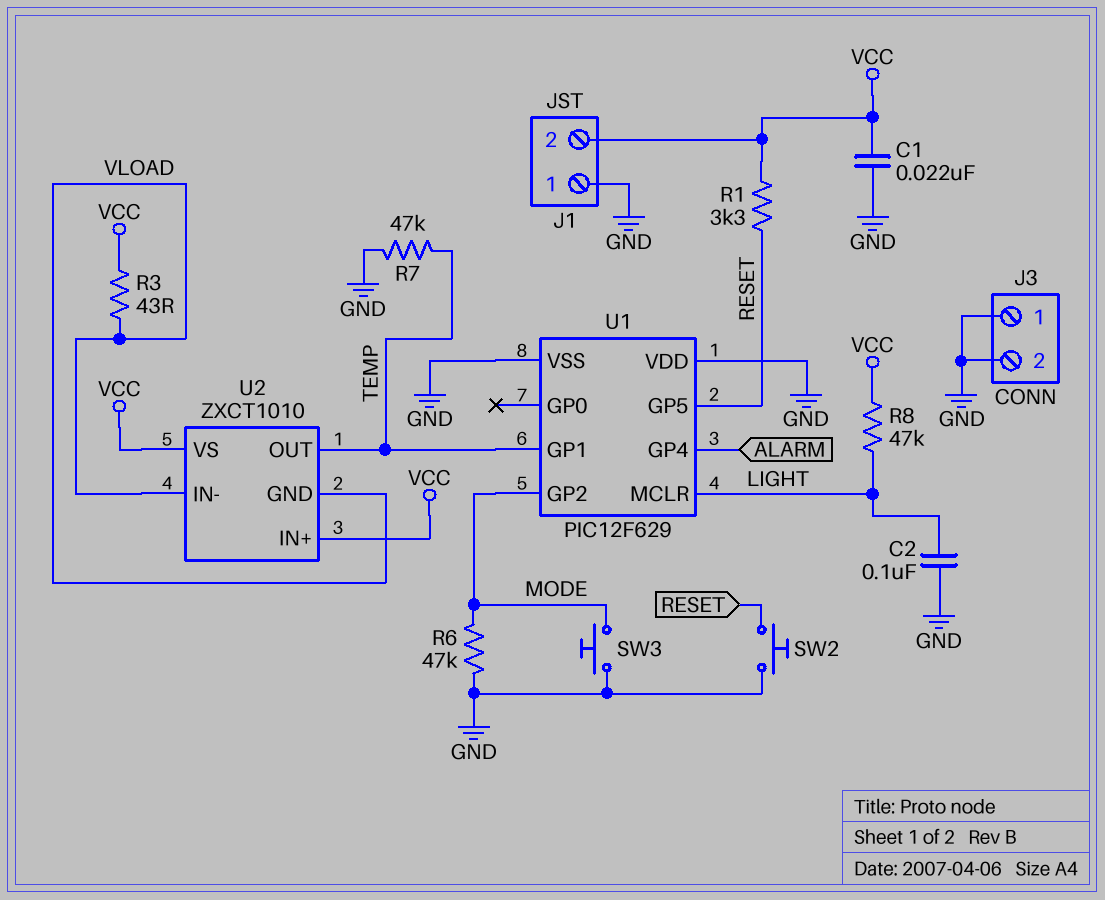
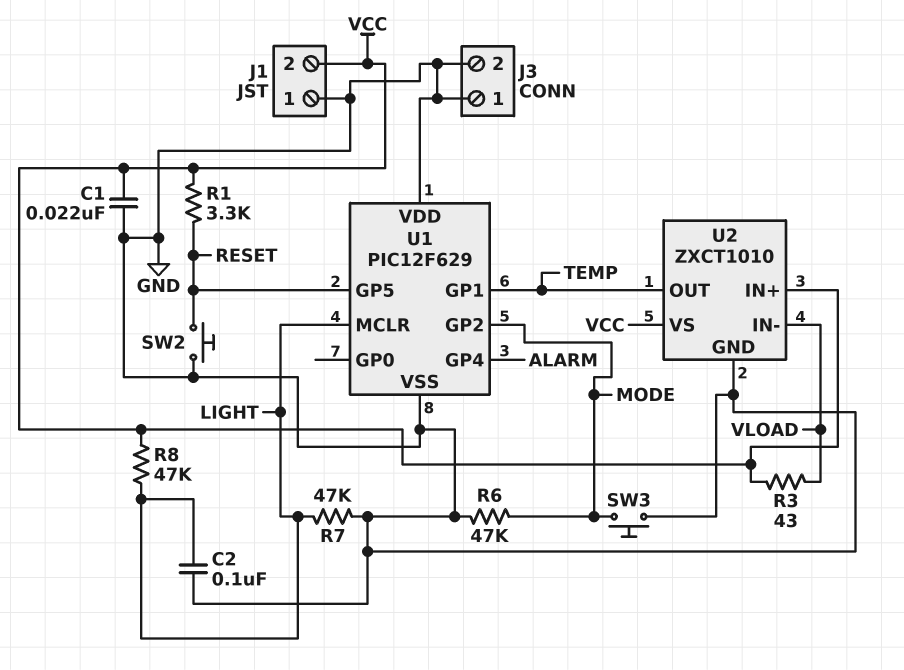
R7: 47k (GND, TEMP) -> 47k (GND, LIGHT)
U2 pin GND: VLOAD -> GND

